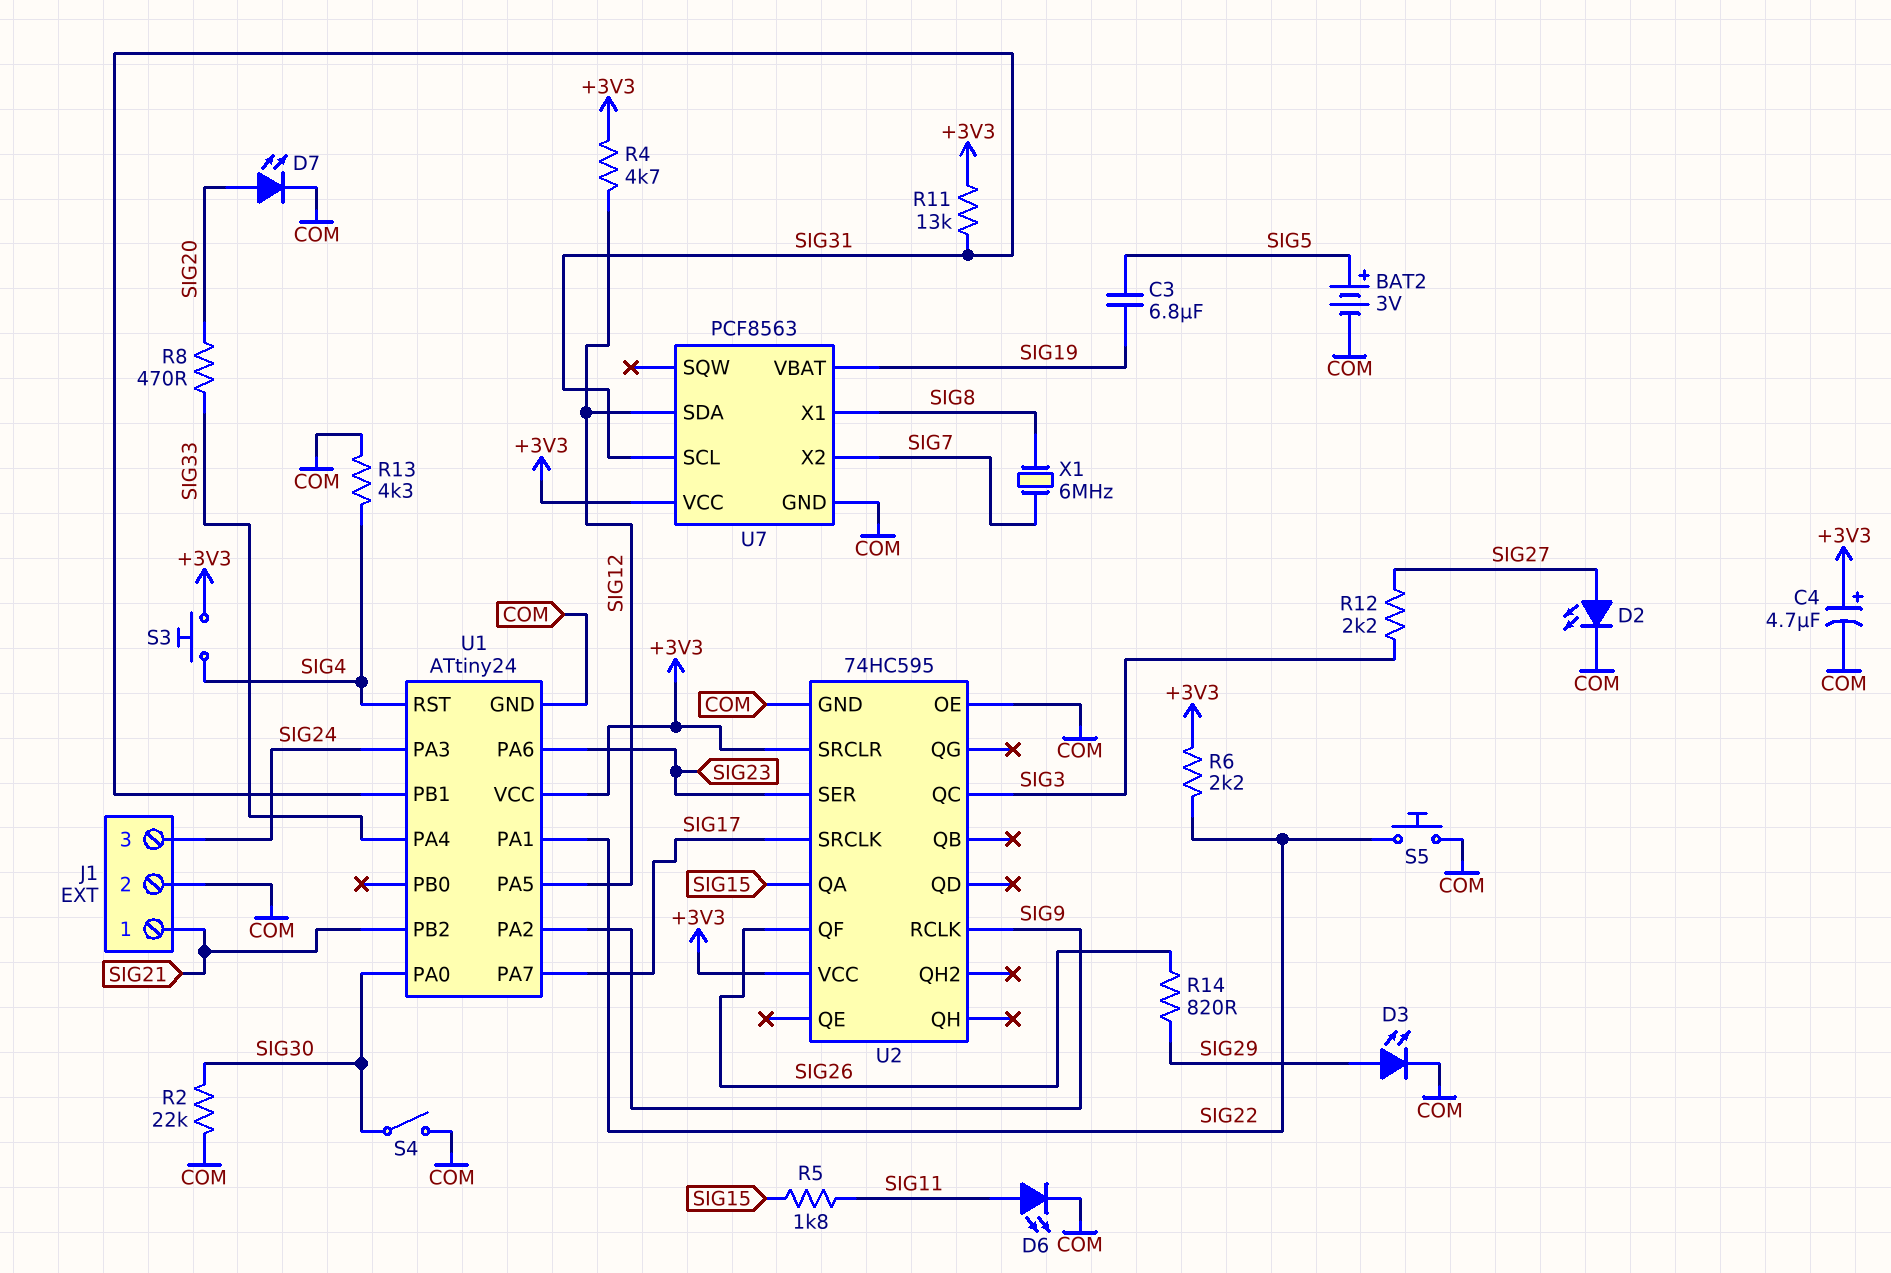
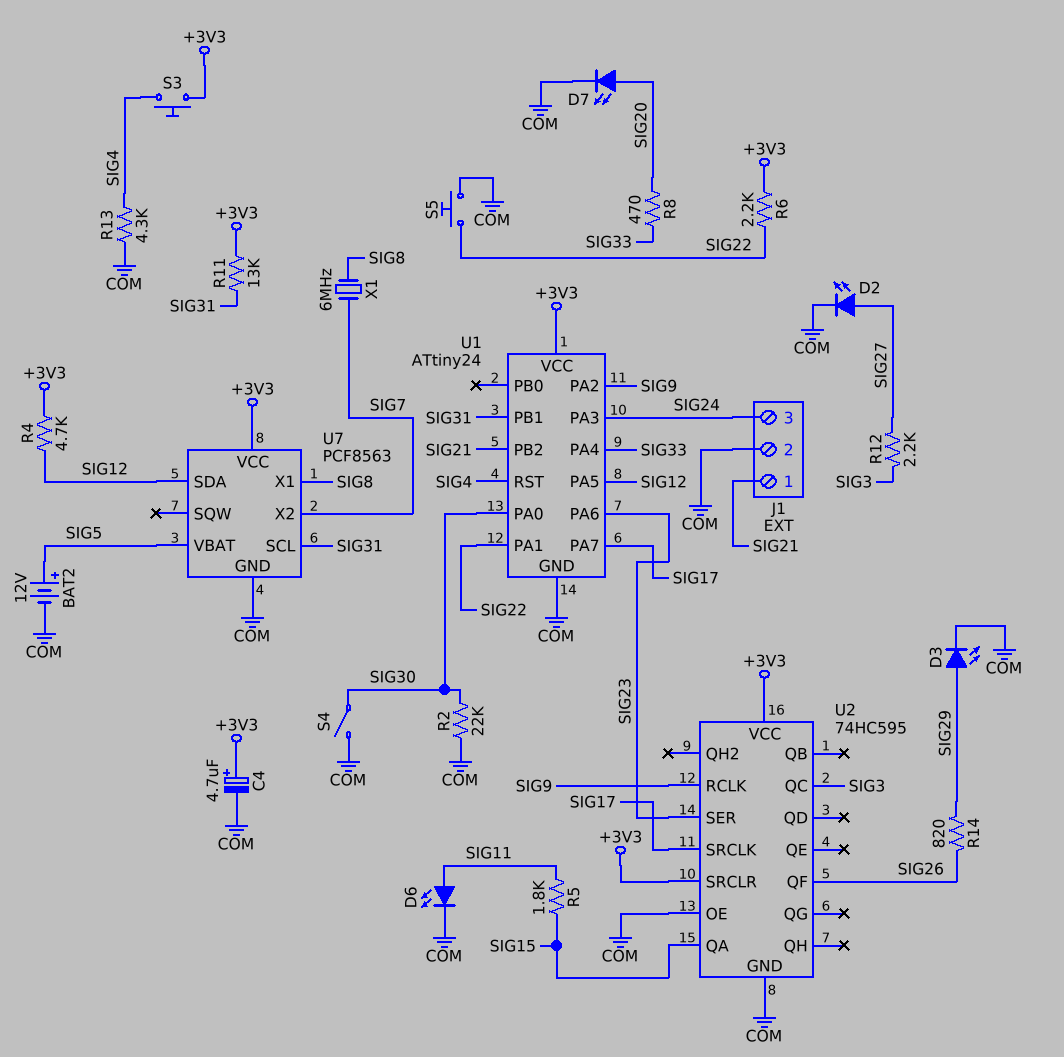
BAT2: 3V (plus SIG5, minus COM) -> 12V (plus SIG5, minus COM)
C3: 6.8uF (SIG5, SIG19) -> none
U7 pin VBAT: SIG19 -> SIG5

